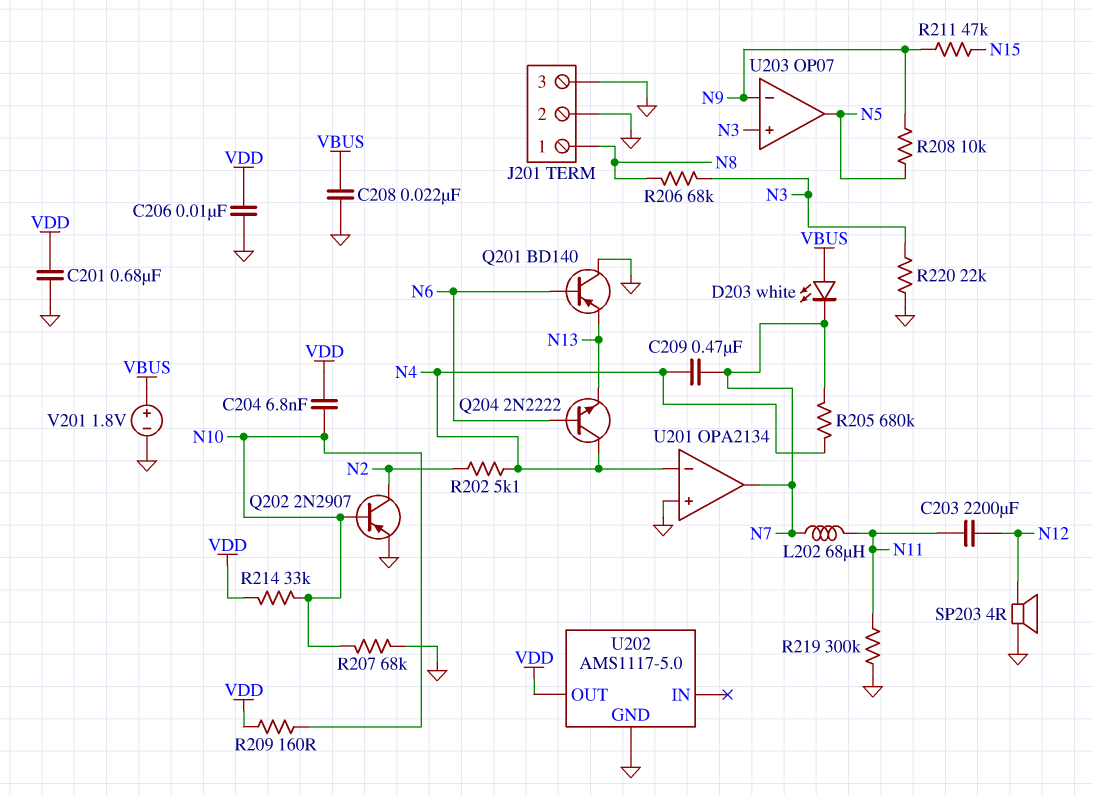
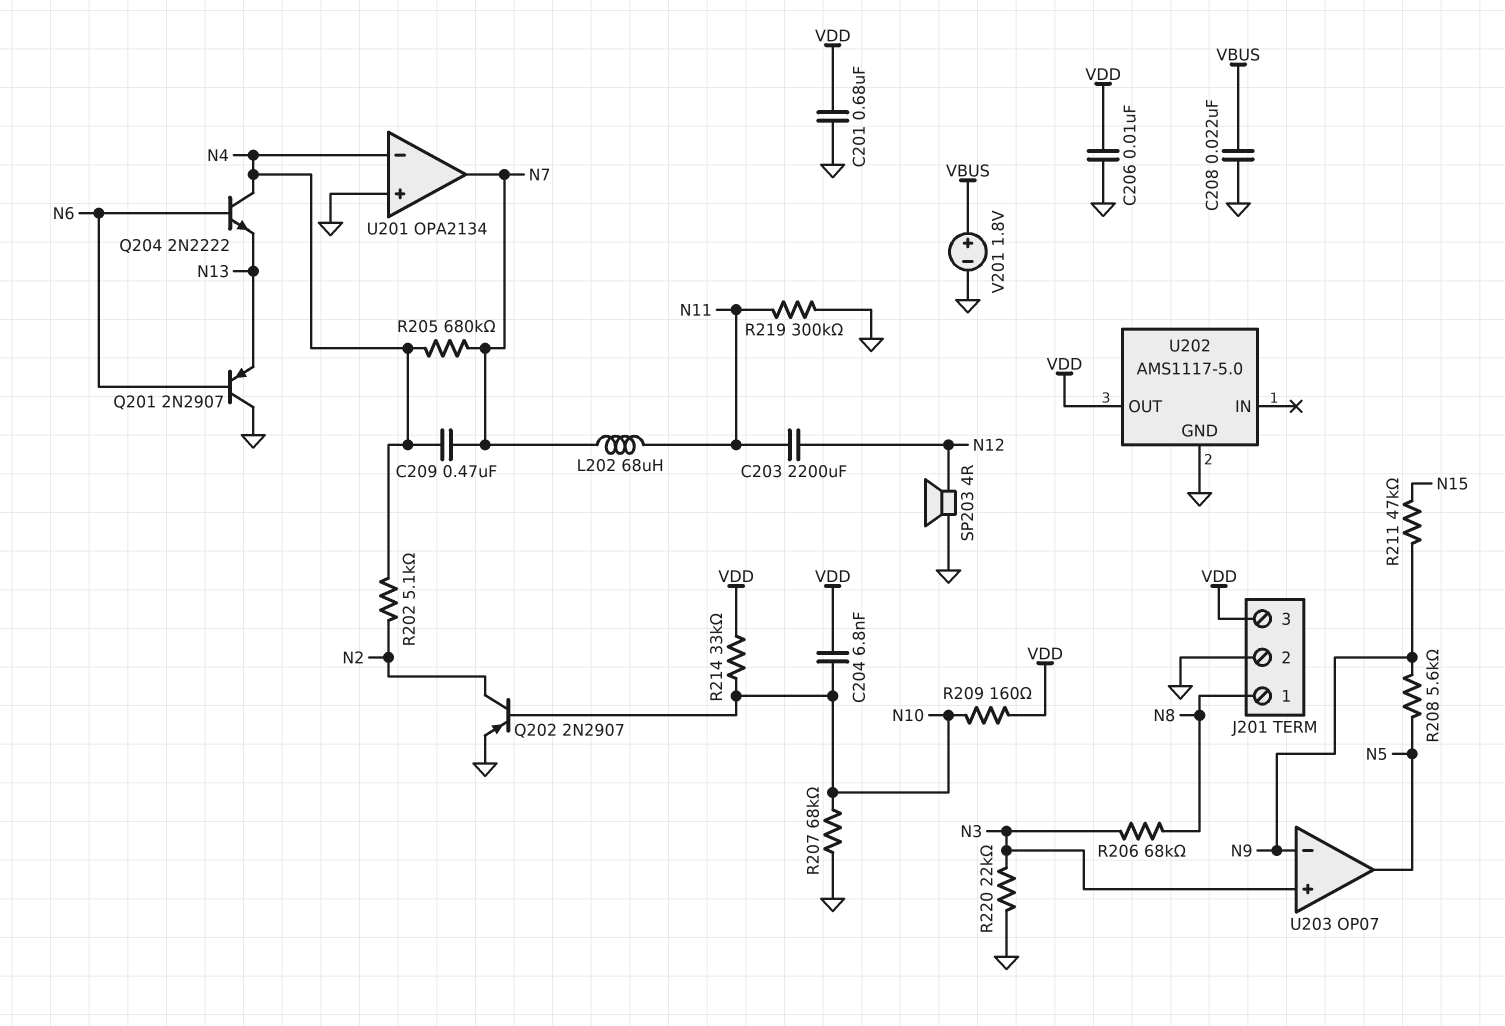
D203: LED white (A VBUS, K N7) -> none
J201 pin 3: GND -> VDD
Q201: PNP BD140 (B N6, C GND, E N13) -> PNP 2N2907 (B N6, C GND, E N13)
R208: 10k (N5, N9) -> 5.6k (N5, N9)

